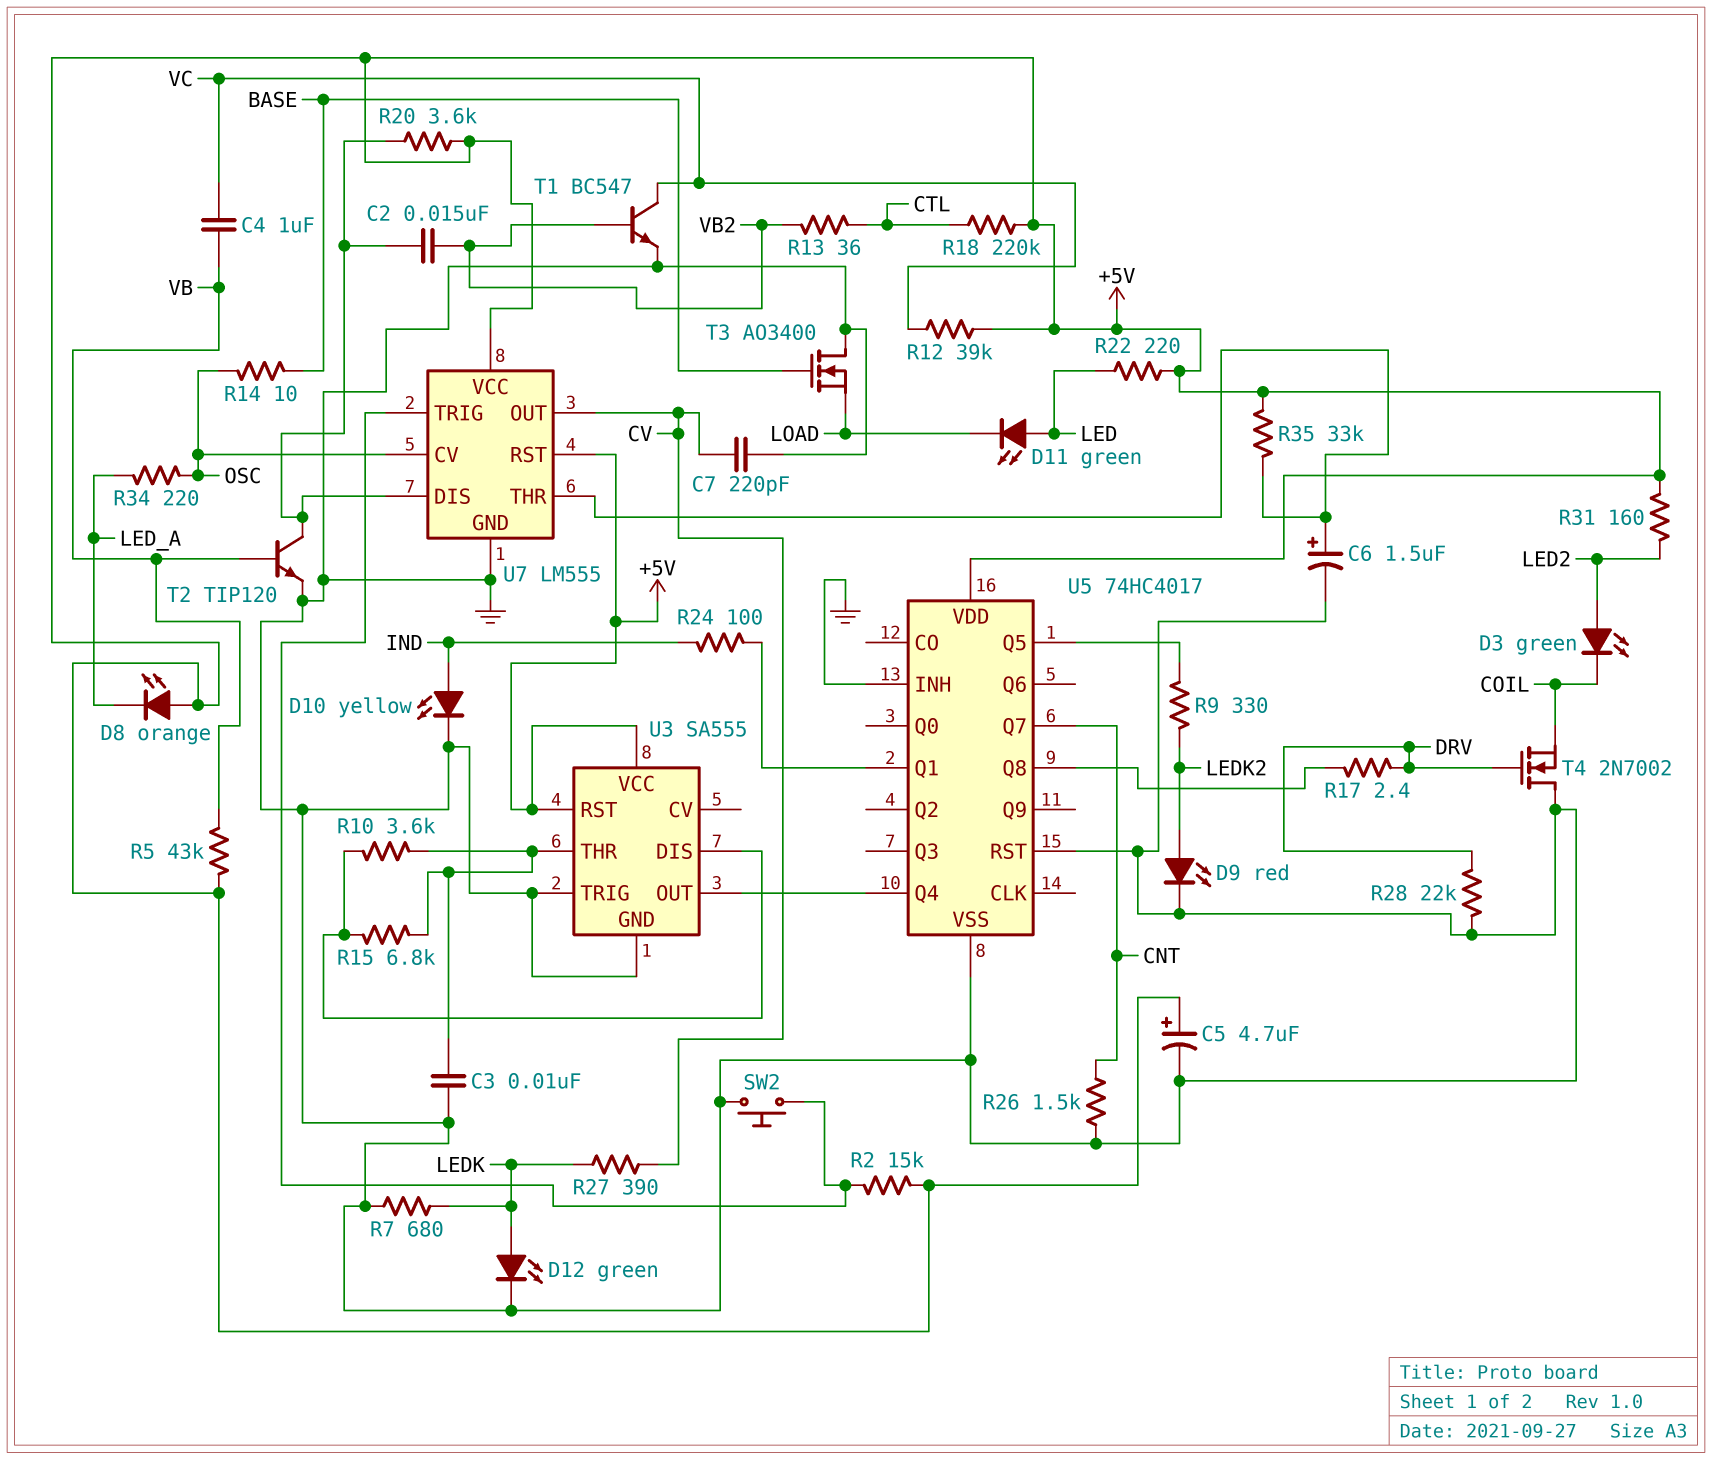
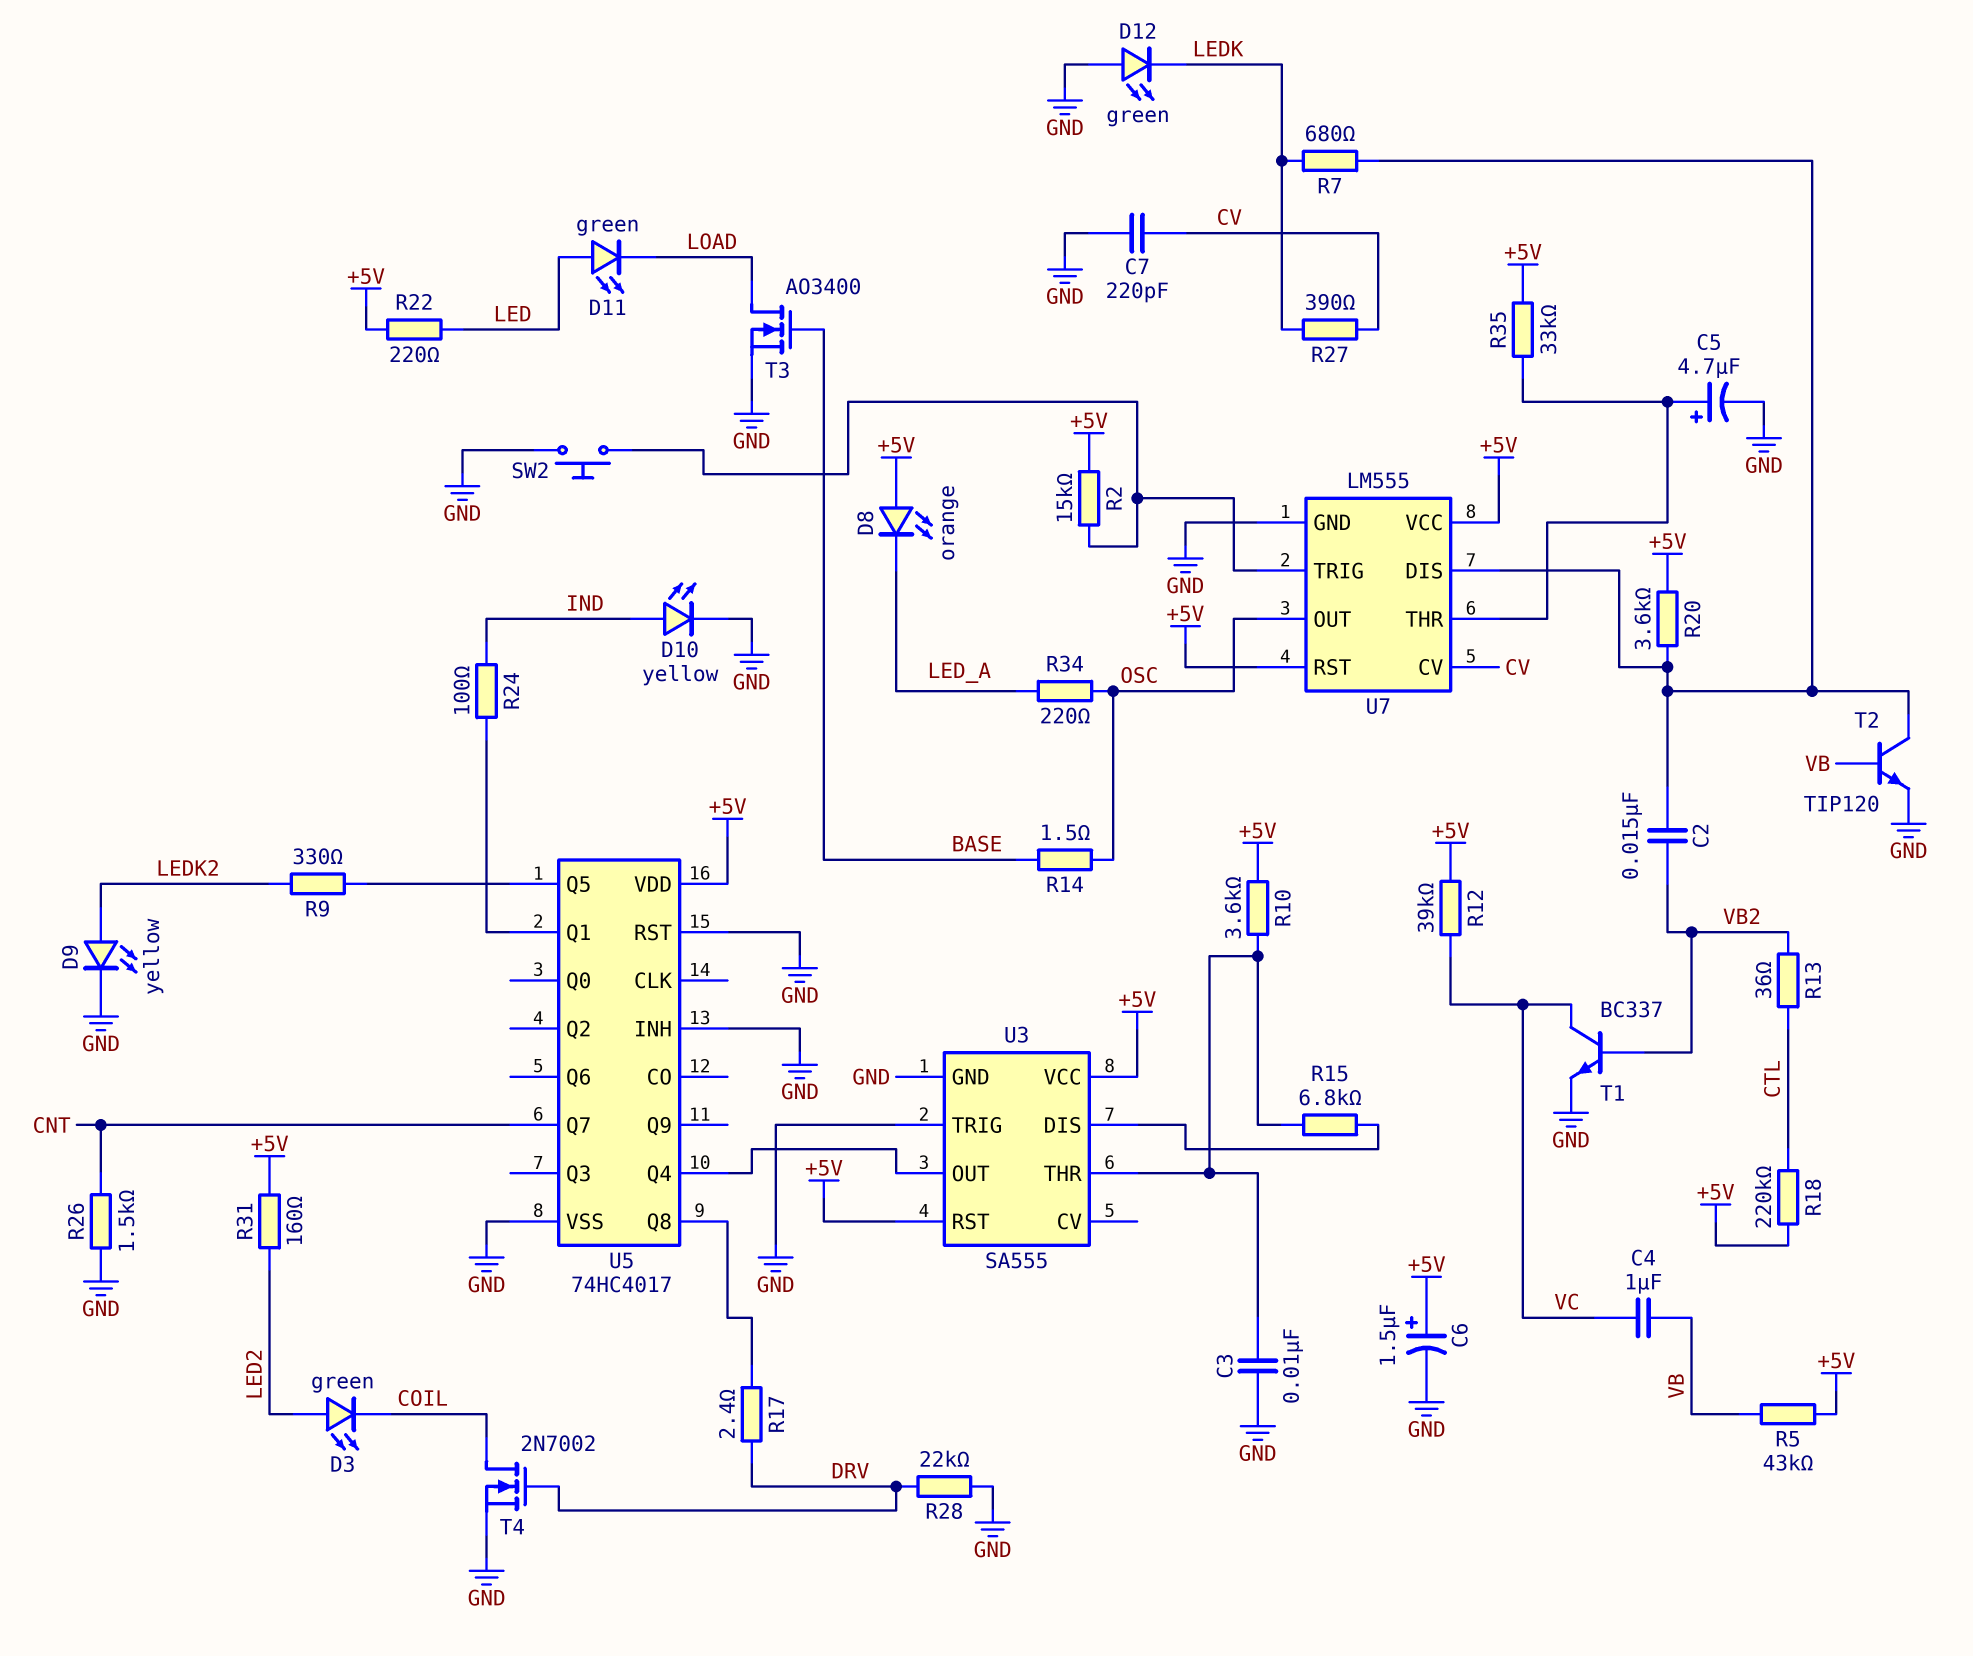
C5: 4.7uF (plus +5V, minus GND) -> 4.7uF (plus U7/THR, minus GND)
C6: 1.5uF (plus U7/THR, minus GND) -> 1.5uF (plus +5V, minus GND)
D9: LED red (A LEDK2, K GND) -> LED yellow (A LEDK2, K GND)
D12: LED green (A LEDK, K GND) -> LED green (A GND, K LEDK)
R7: 680 (GND, LEDK) -> 680 (LEDK, U7/DIS)
R10: 3.6k (U3/DIS, U3/THR) -> 3.6k (+5V, U3/THR)
R14: 10 (BASE, OSC) -> 1.5 (BASE, OSC)
T1: NPN BC547 (B VB2, C VC, E GND) -> NPN BC337 (B VB2, C VC, E GND)
T3: NMOS AO3400 (G BASE, D GND, S LOAD) -> NMOS AO3400 (G BASE, D LOAD, S GND)
T4: NMOS 2N7002 (G DRV, D GND, S COIL) -> NMOS 2N7002 (G DRV, D COIL, S GND)
U7 pin CV: OSC -> CV
U7 pin OUT: CV -> OSC

